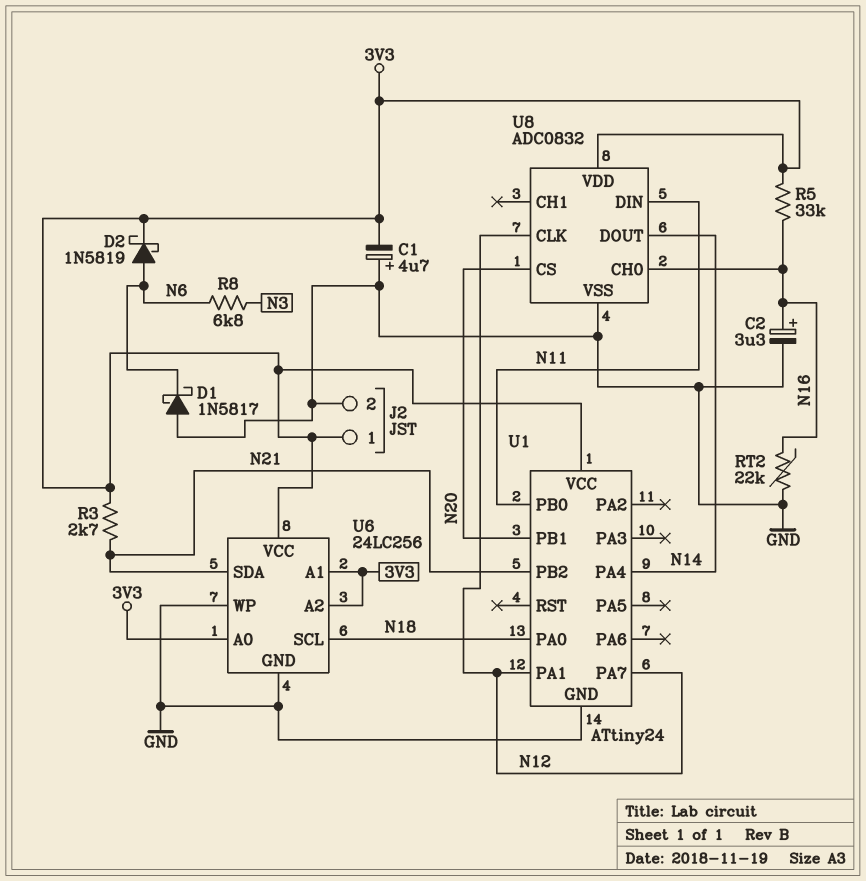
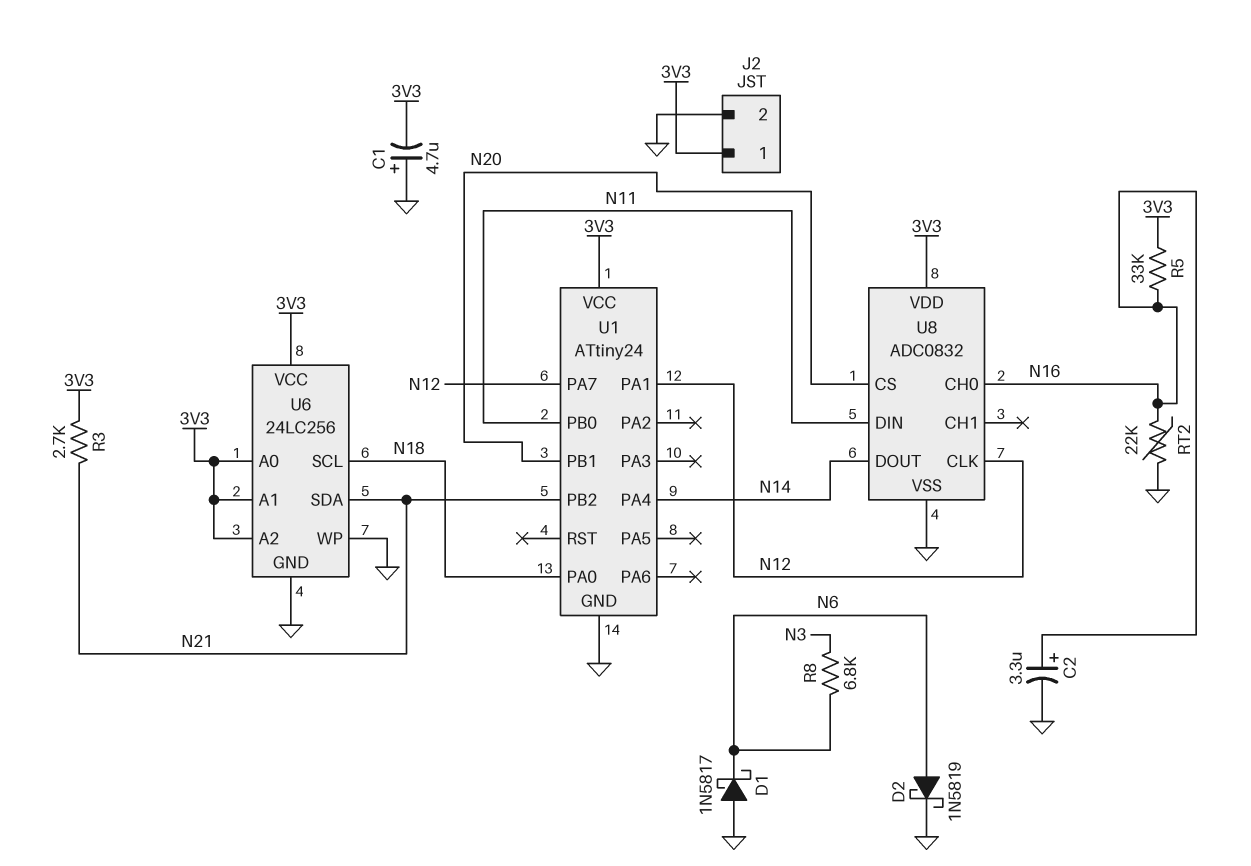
D2: schottky 1N5819 (A N6, K 3V3) -> schottky 1N5819 (A N6, K GND)

